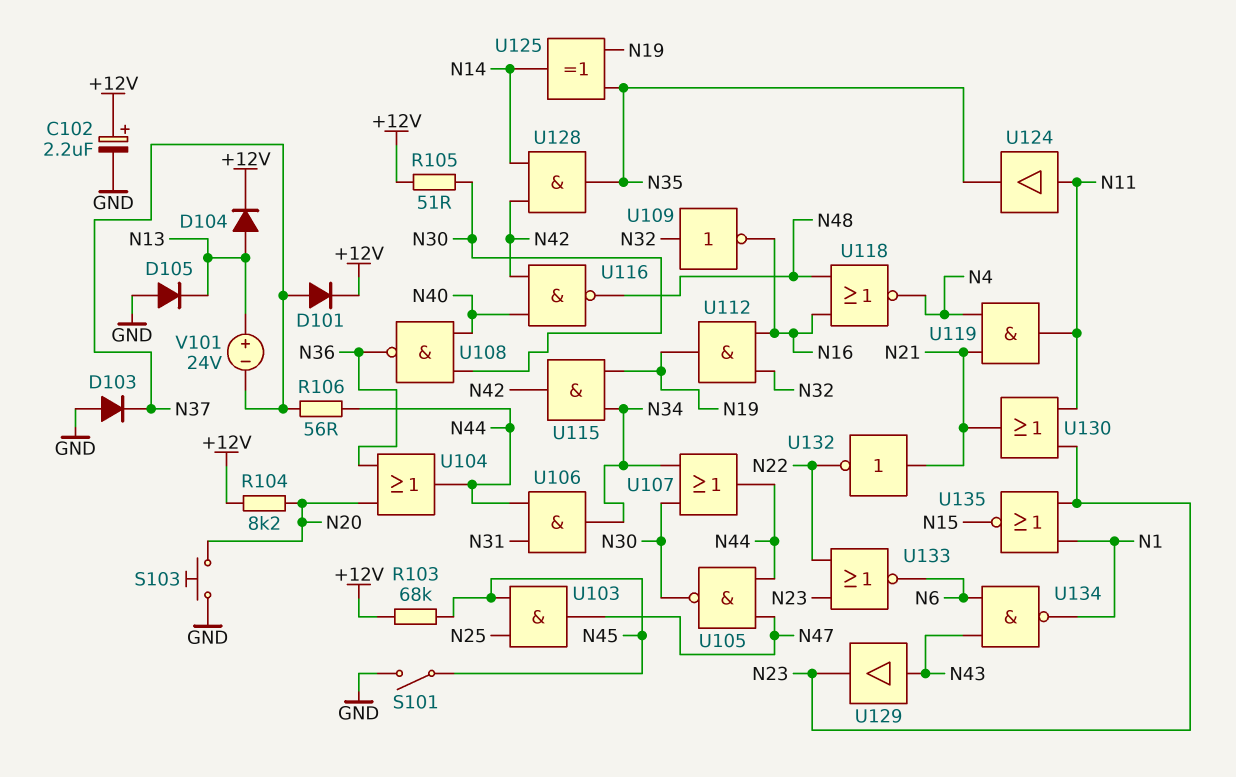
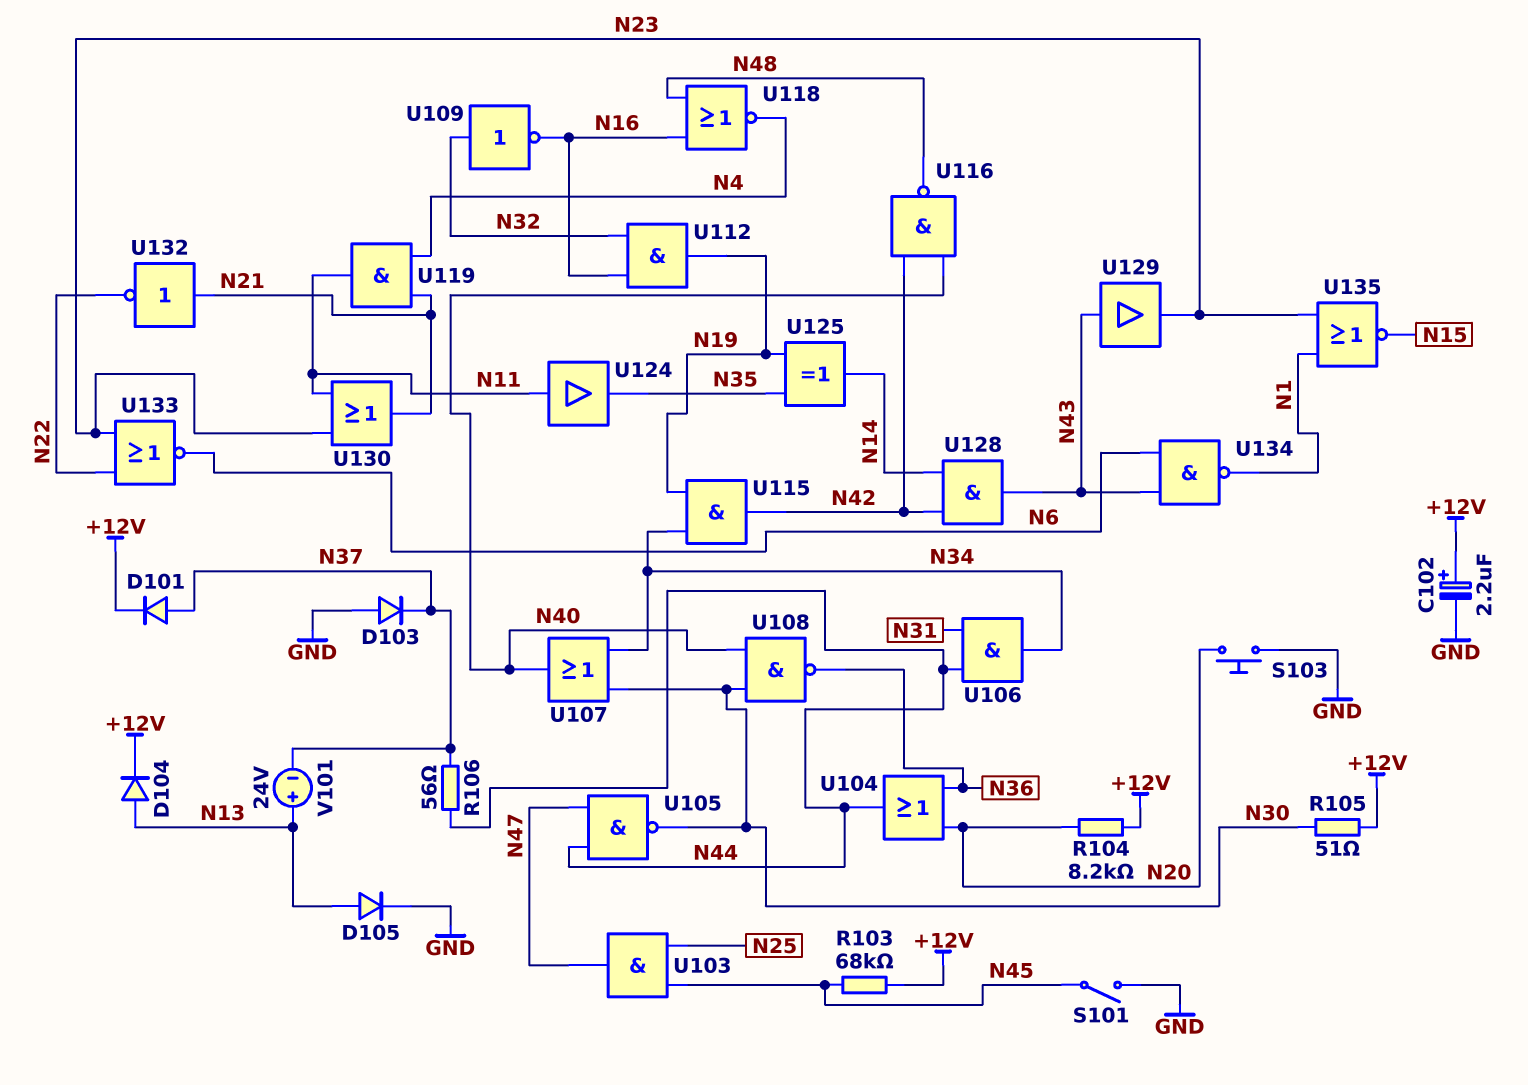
D105: diode (A GND, K N13) -> diode (A N13, K GND)
U107: OR (in N30, in N34, out N44) -> OR (in N30, in N34, out N40)
U128: AND (in N14, in N42, out N35) -> AND (in N14, in N42, out N43)

